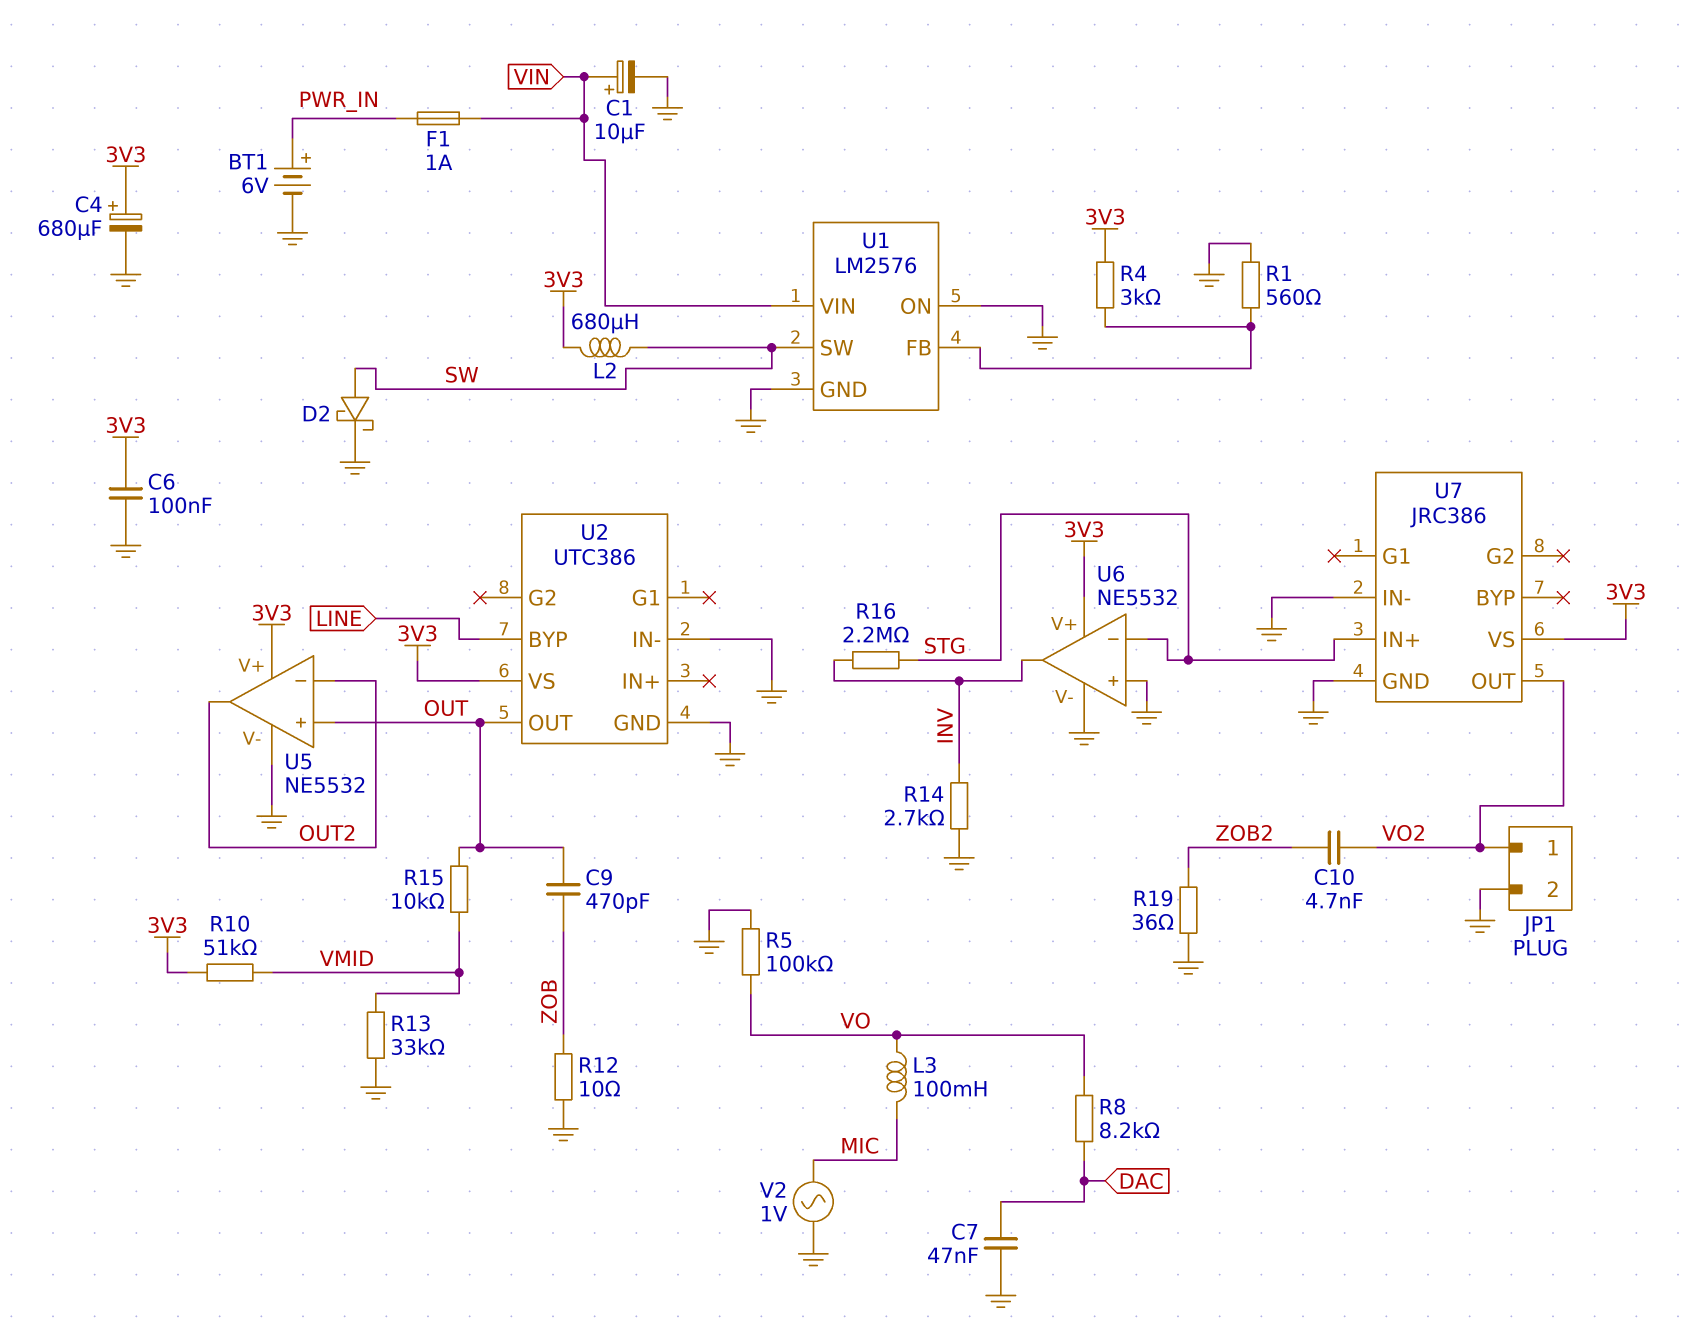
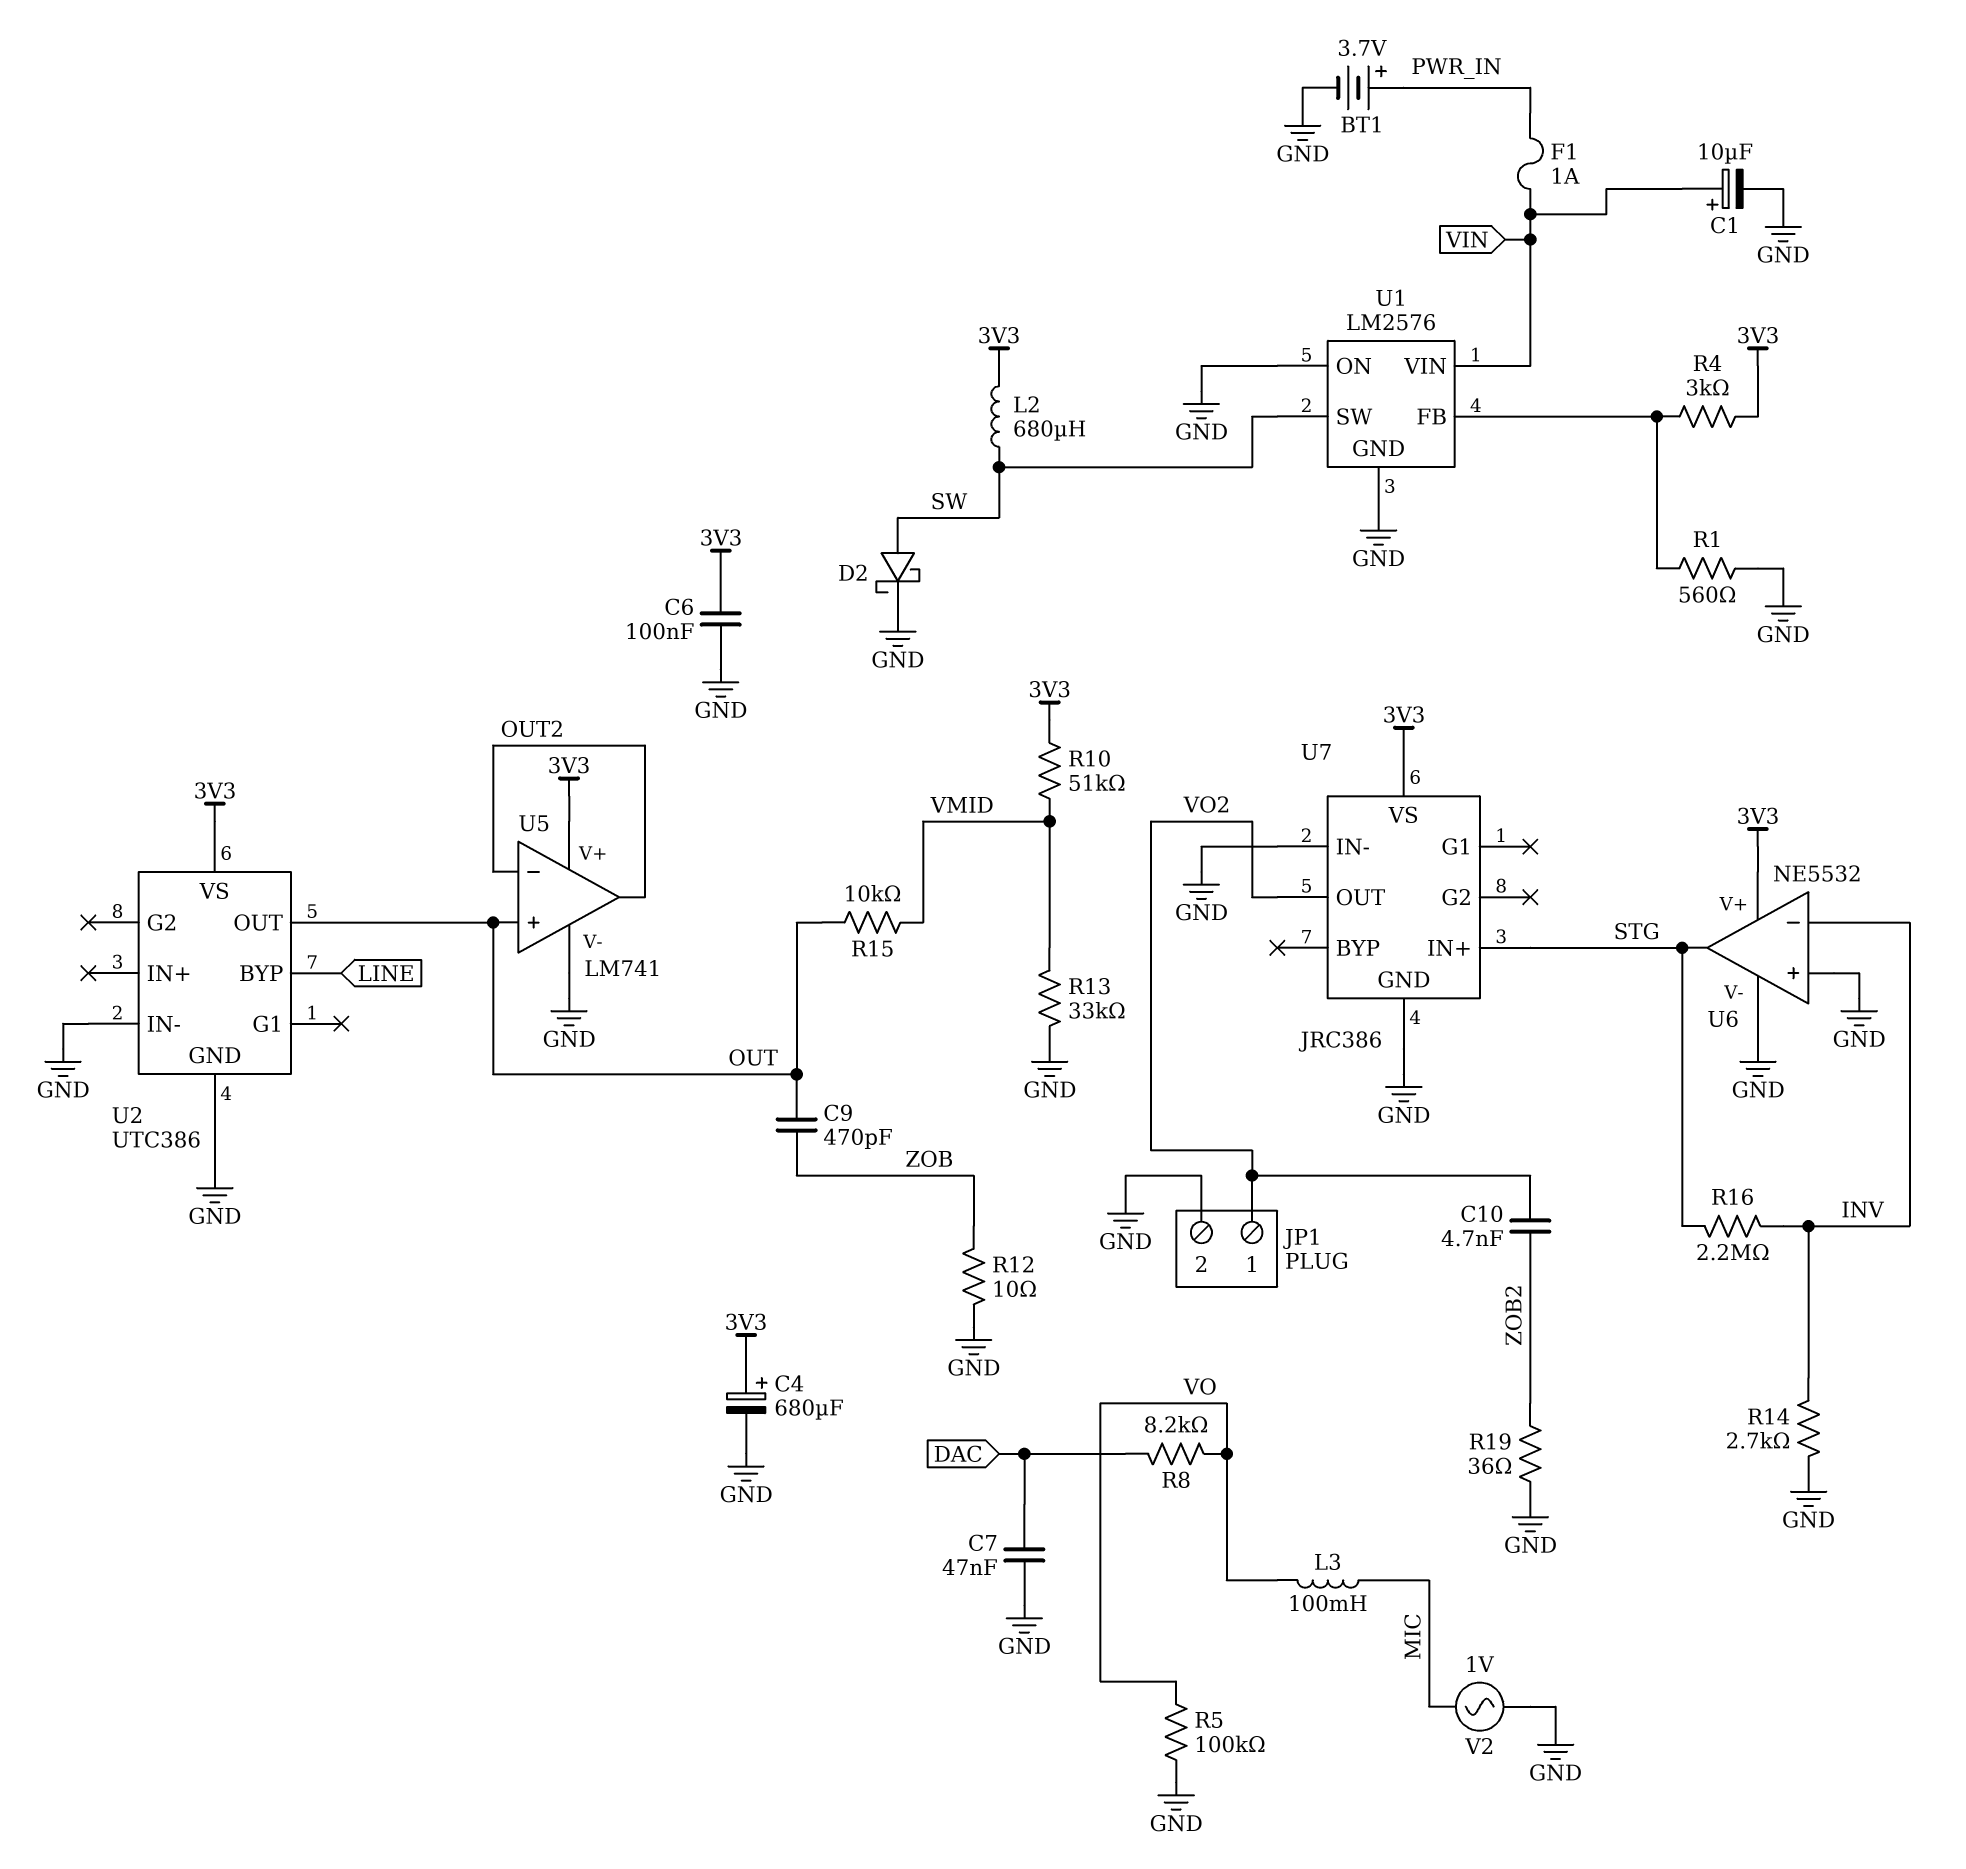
BT1: 6V (plus PWR_IN, minus GND) -> 3.7V (plus PWR_IN, minus GND)
U5: NE5532 -> LM741
U6 pin in-: STG -> INV
U6 pin out: INV -> STG

